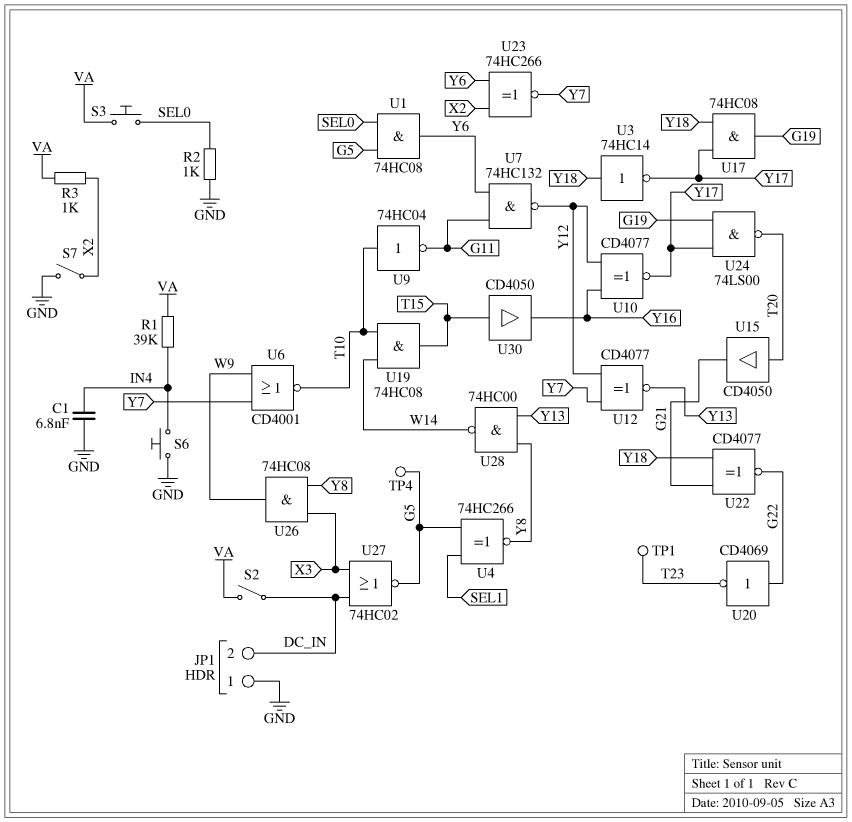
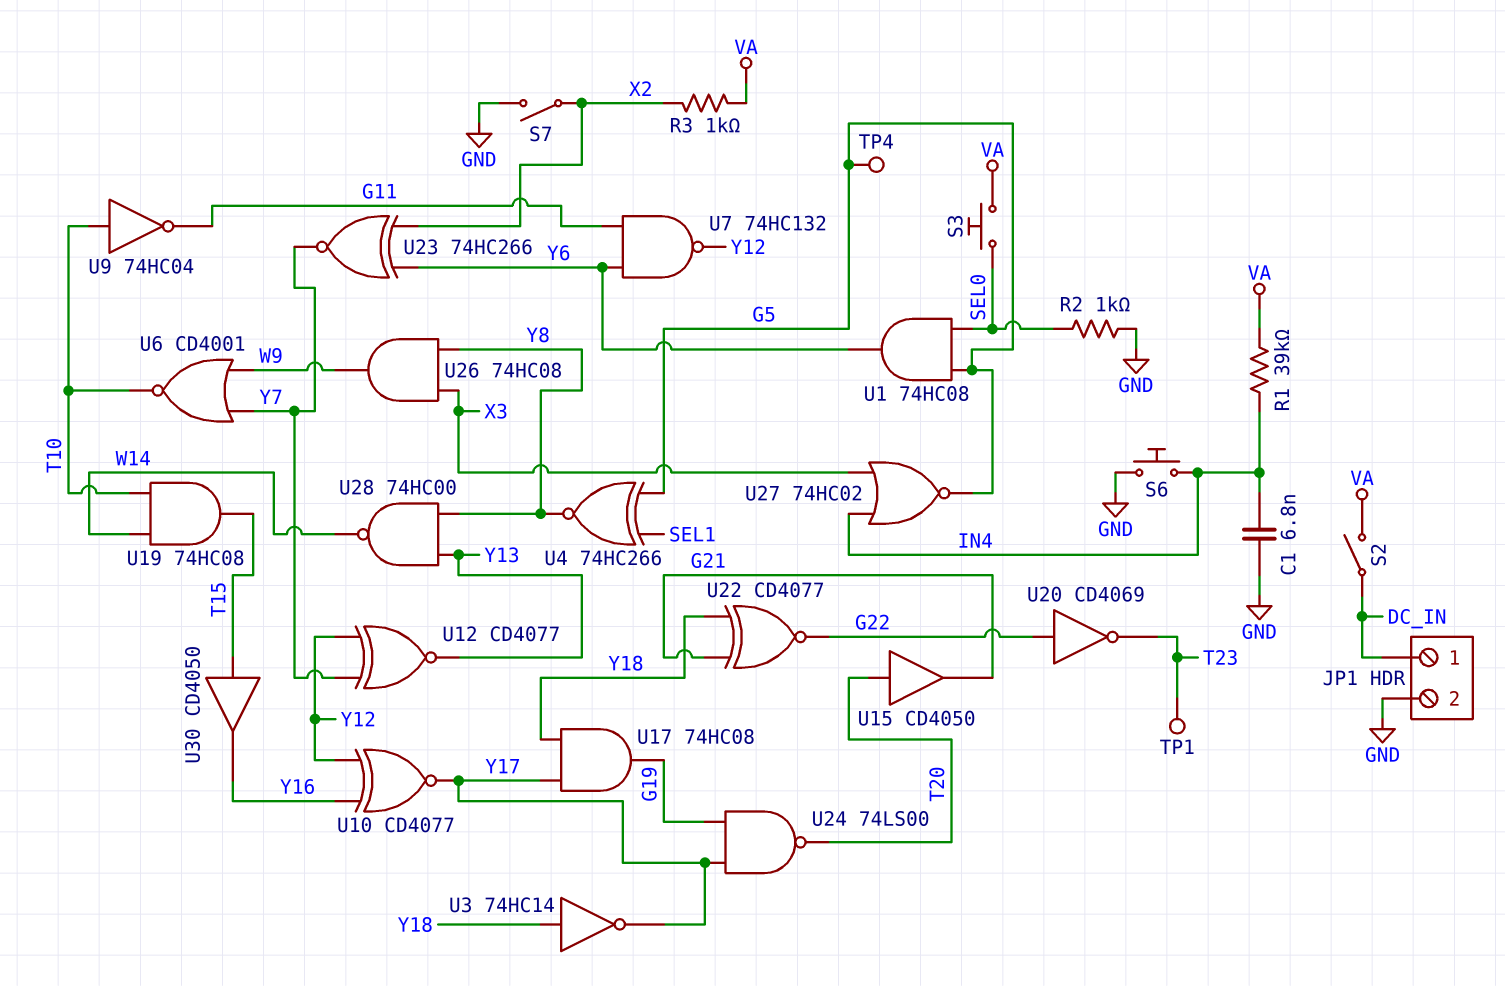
JP1 pin 1: GND -> DC_IN
JP1 pin 2: DC_IN -> GND
U27: NOR 74HC02 (in DC_IN, in X3, out G5) -> NOR 74HC02 (in IN4, in X3, out G5)

